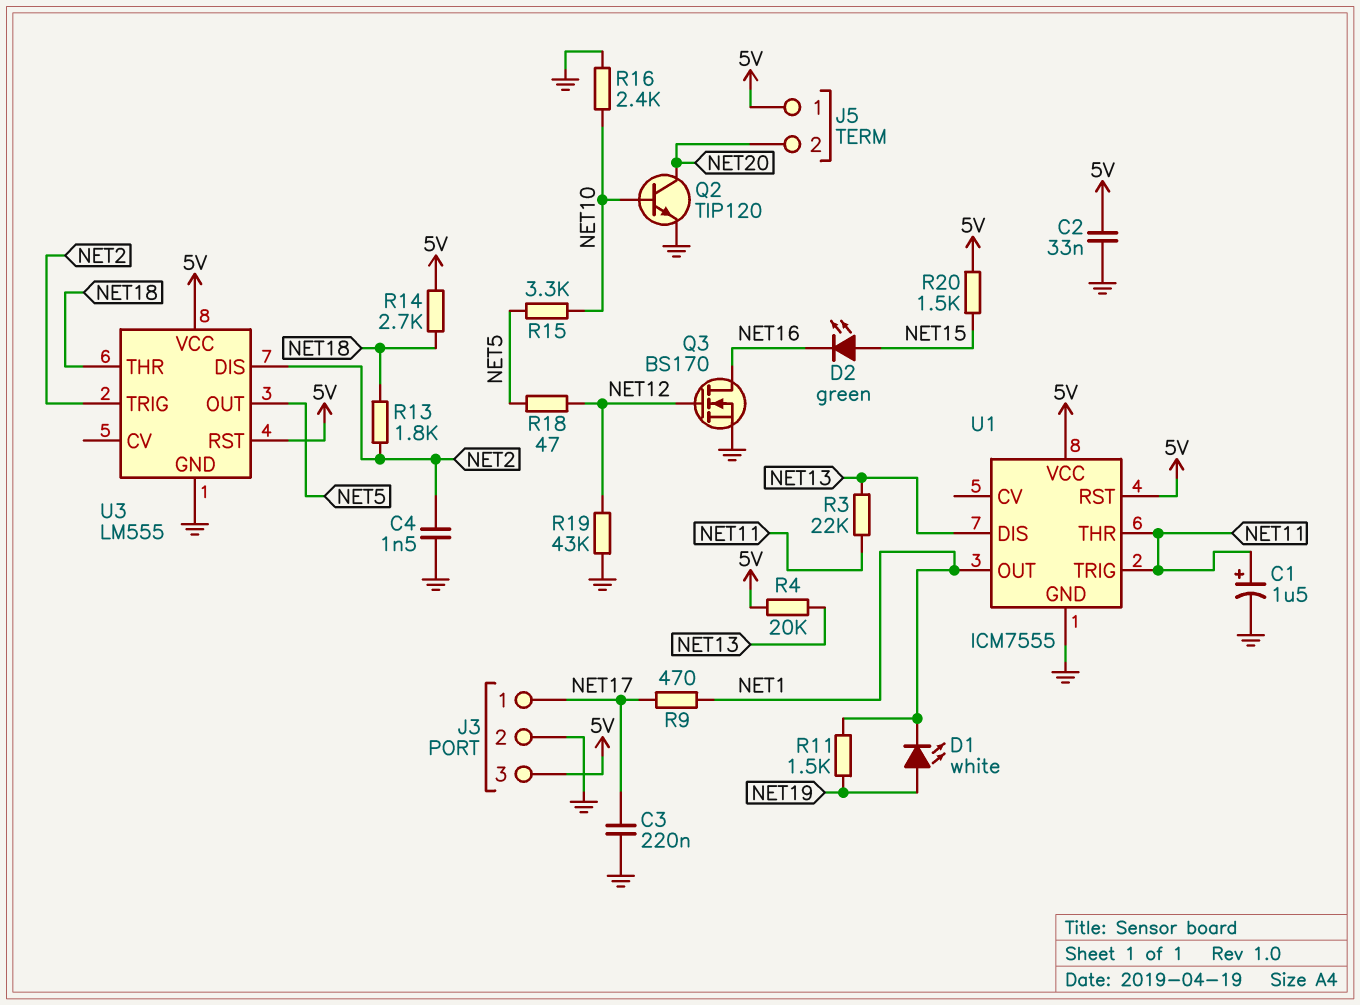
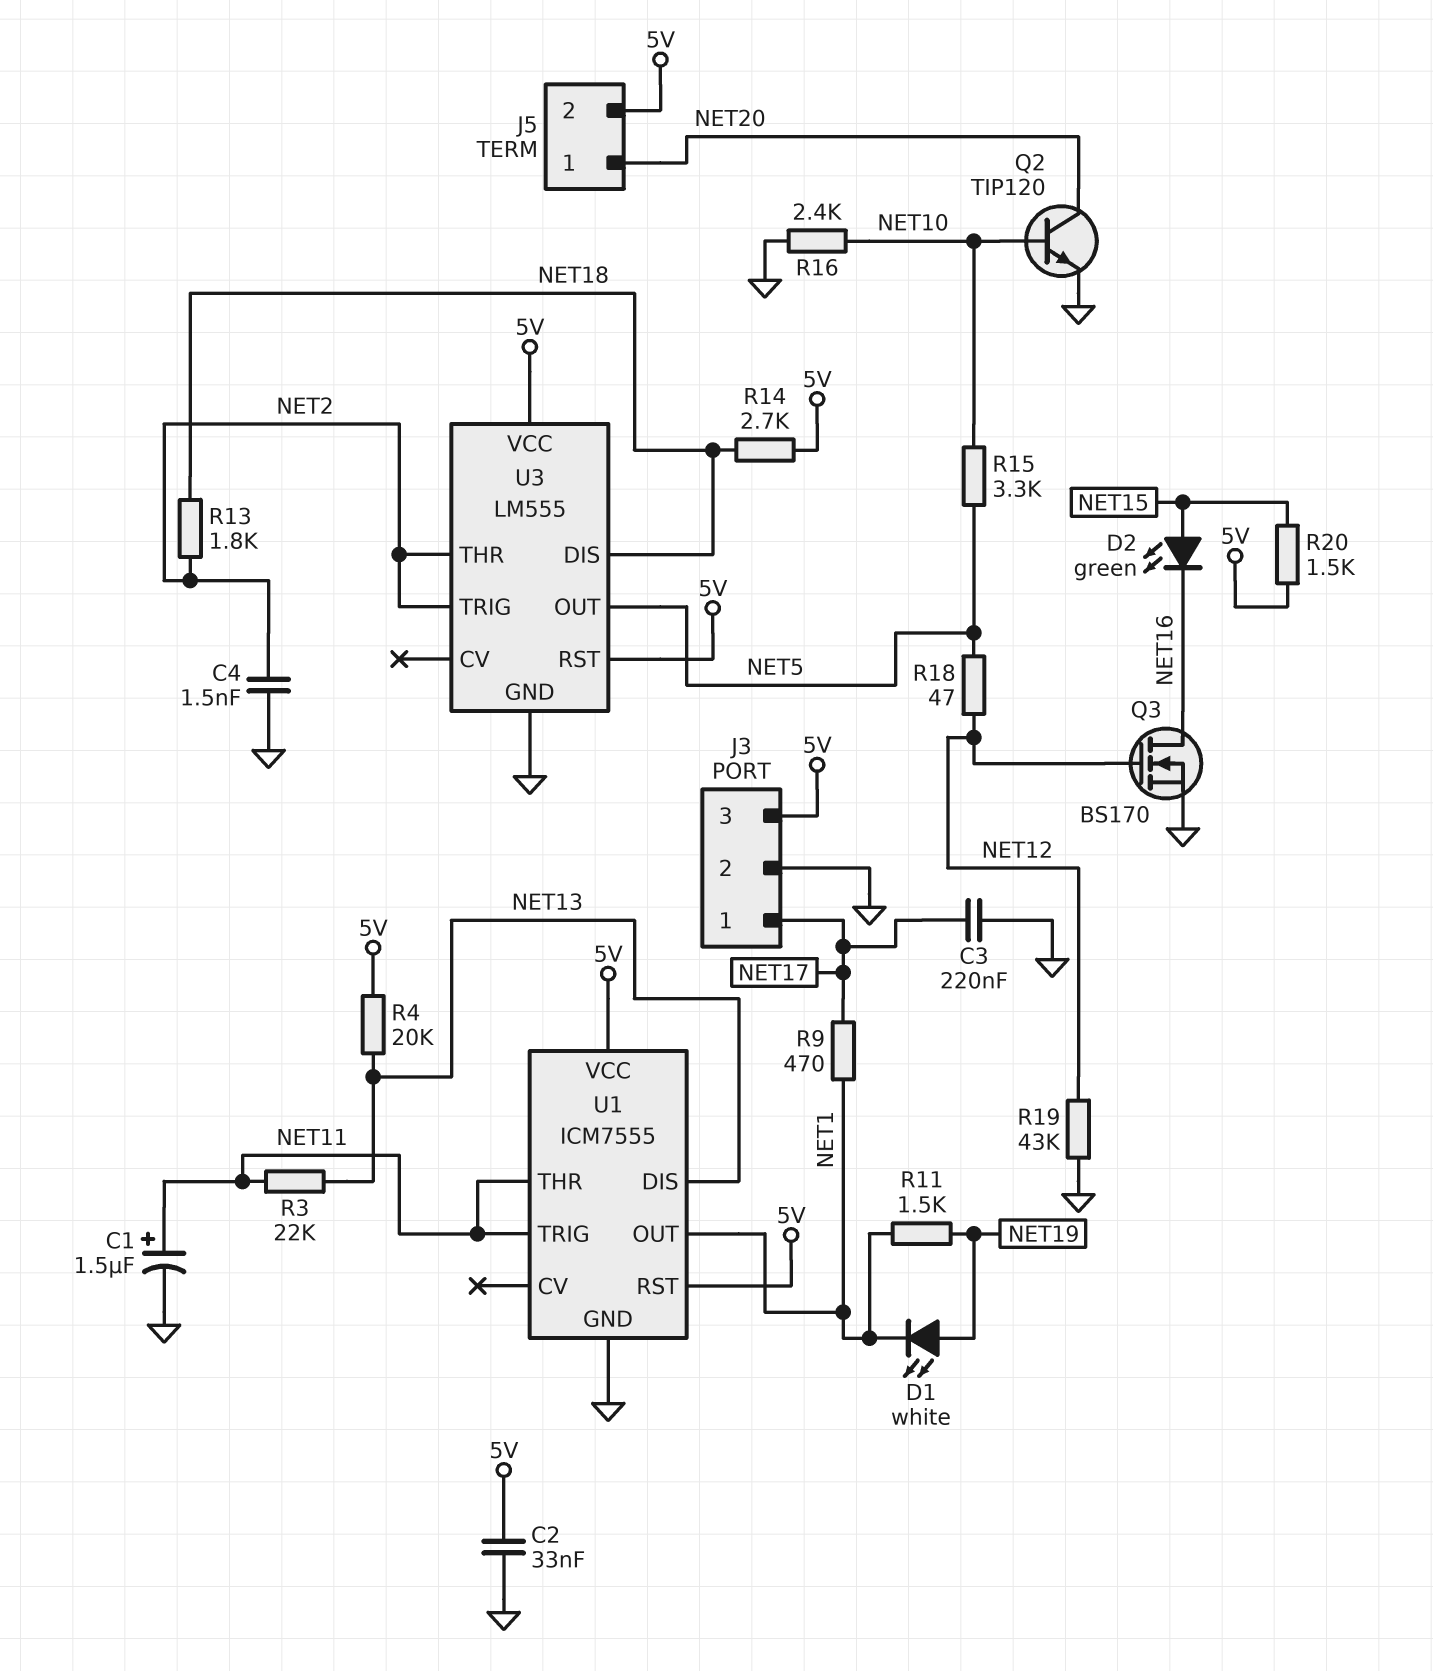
J5 pin 1: 5V -> NET20
J5 pin 2: NET20 -> 5V
U3 pin DIS: NET2 -> NET18
U3 pin THR: NET18 -> NET2

